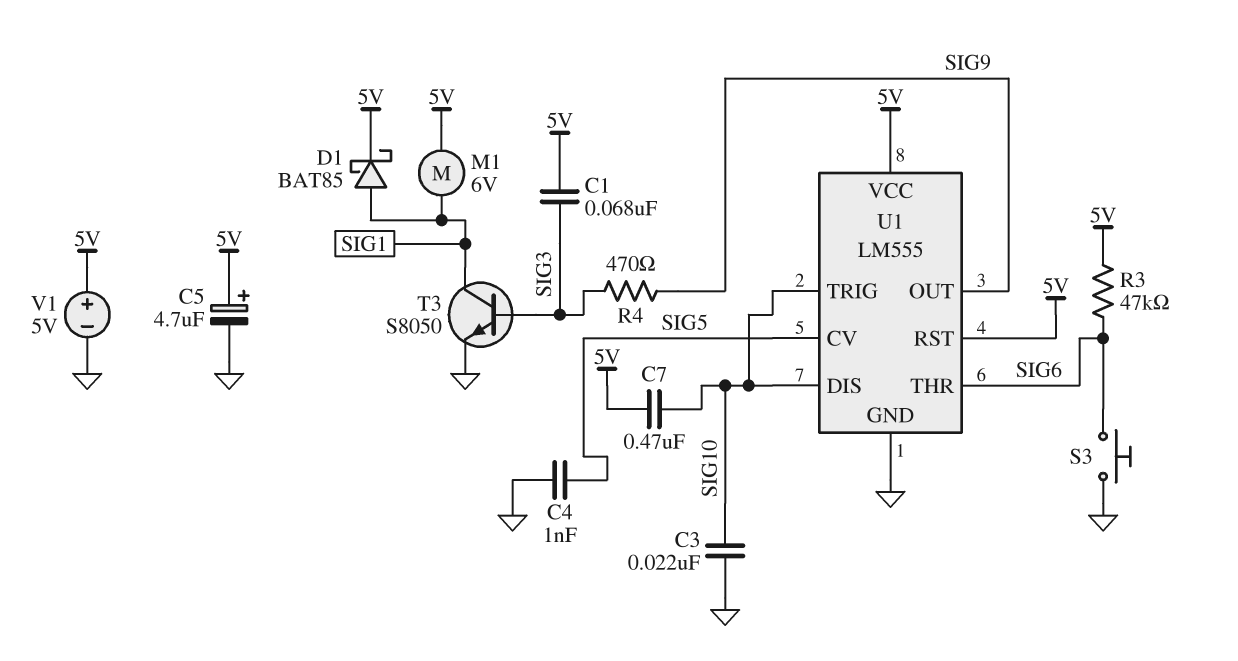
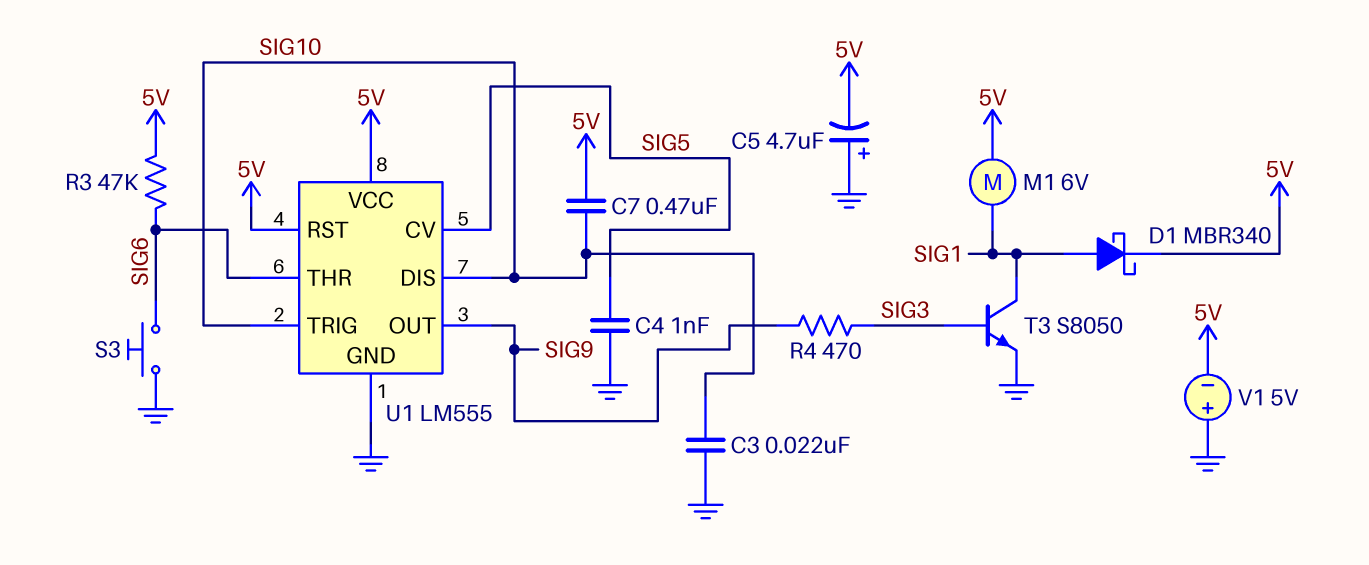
C1: 68nF (5V, SIG3) -> none
C5: 4.7uF (plus 5V, minus GND) -> 4.7uF (plus GND, minus 5V)
D1: schottky BAT85 (A SIG1, K 5V) -> schottky MBR340 (A SIG1, K 5V)
V1: 5V (plus 5V, minus GND) -> 5V (plus GND, minus 5V)

